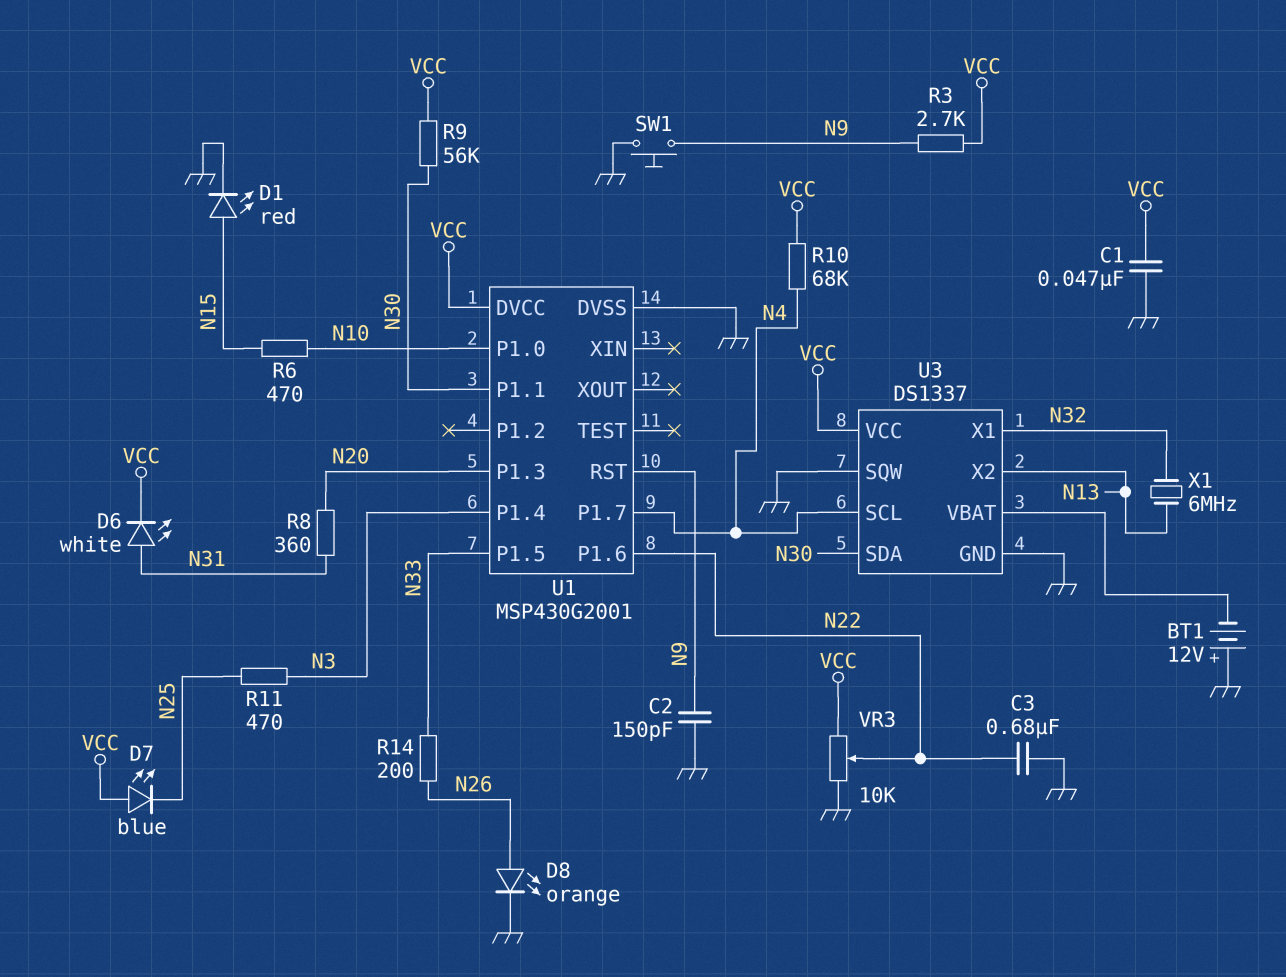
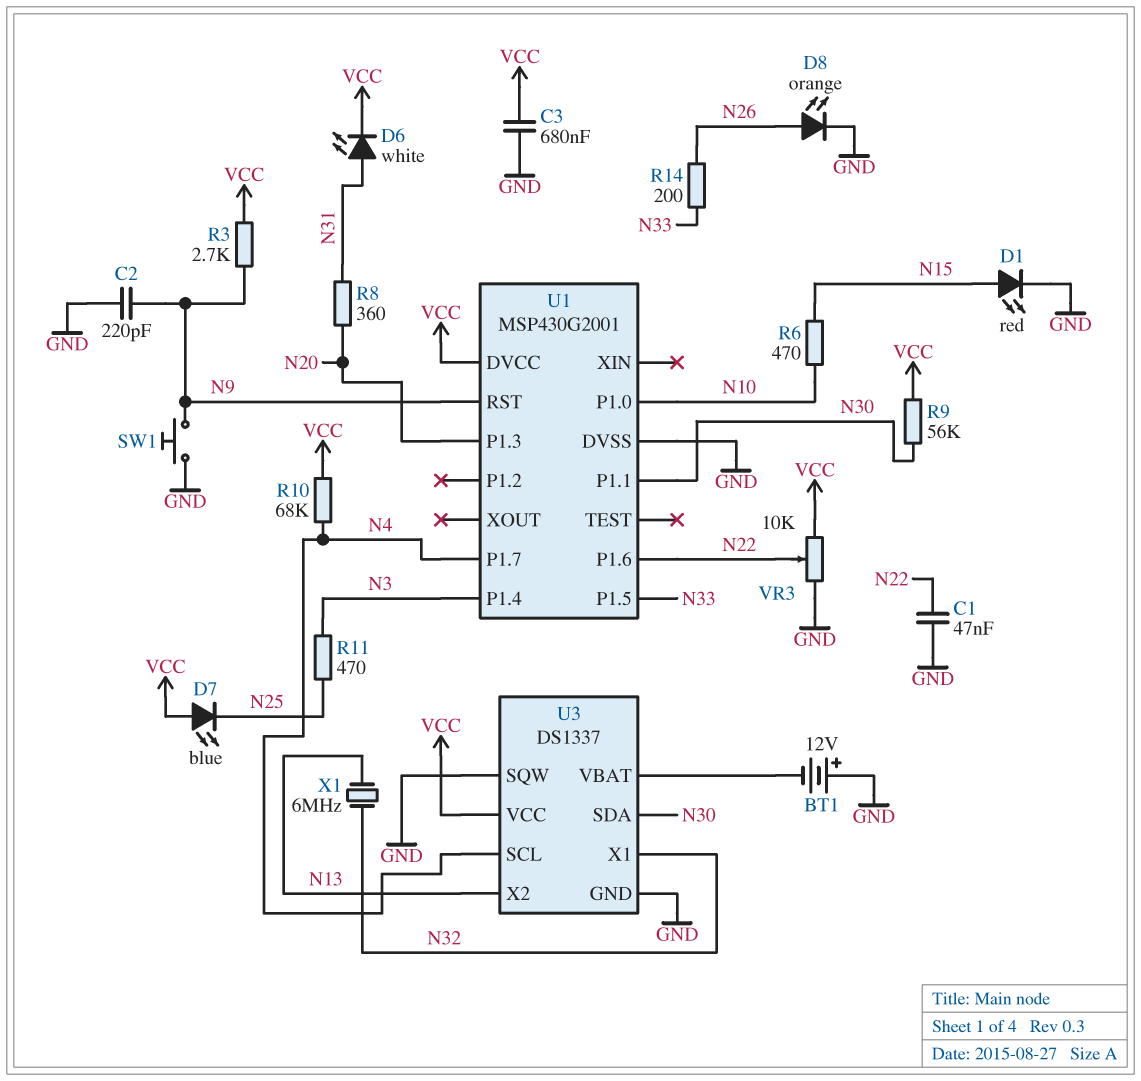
C1: 47nF (GND, VCC) -> 47nF (GND, N22)
C2: 150pF (GND, N9) -> 220pF (GND, N9)
C3: 680nF (GND, N22) -> 680nF (GND, VCC)

